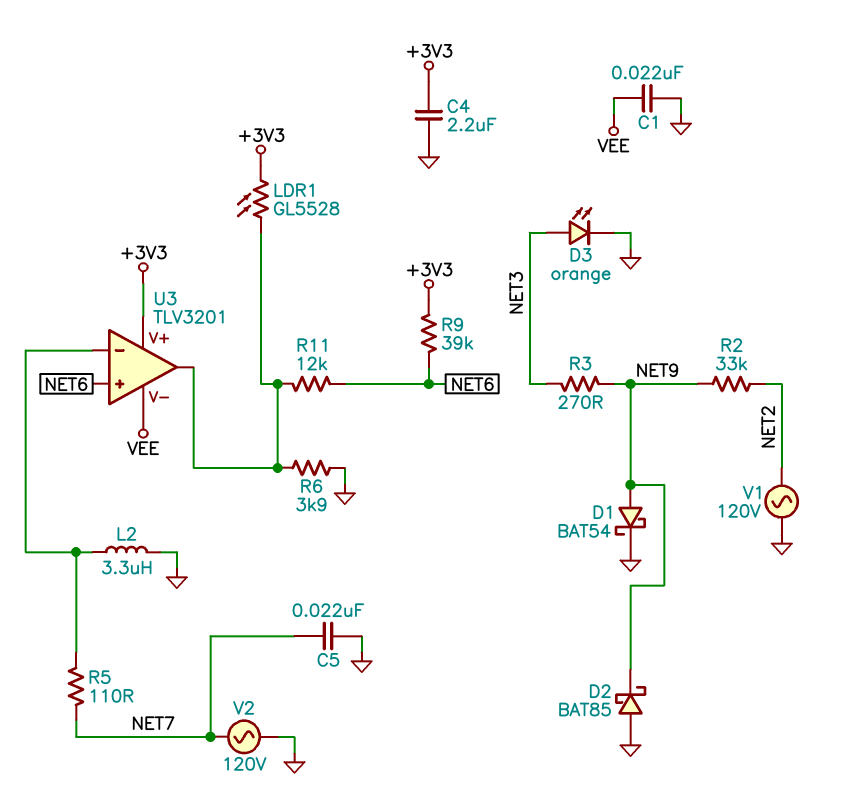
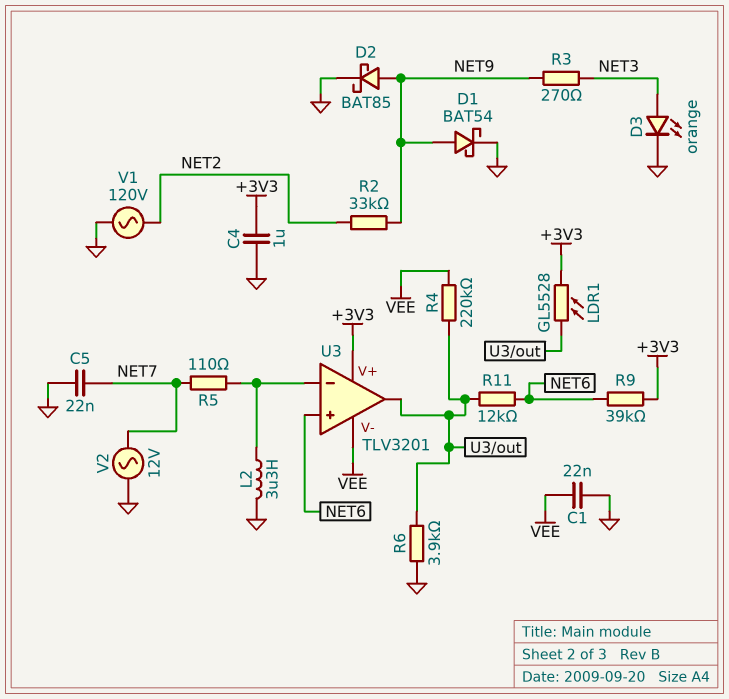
C4: 2.2uF (+3V3, GND) -> 1uF (+3V3, GND)
D2: schottky BAT85 (A GND, K NET9) -> schottky BAT85 (A NET9, K GND)
R4: none -> 220k (U3/out, VEE)
V2: AC 120V (GND, NET7) -> AC 12V (GND, NET7)

